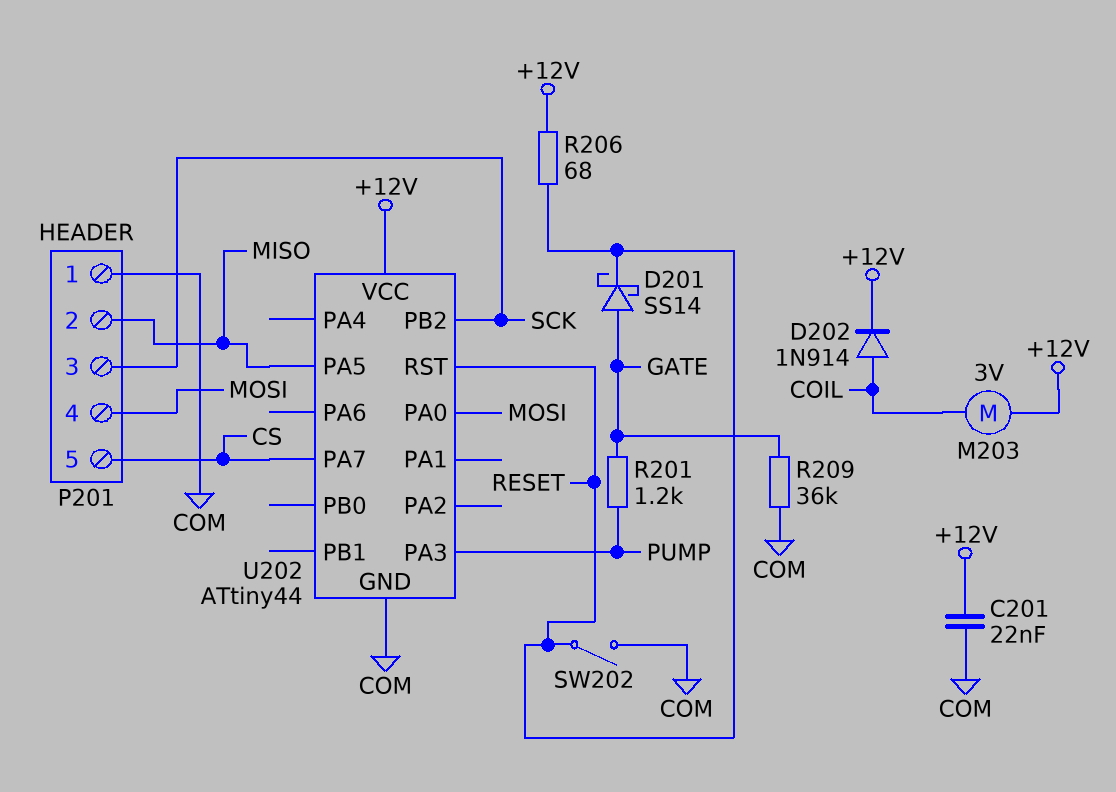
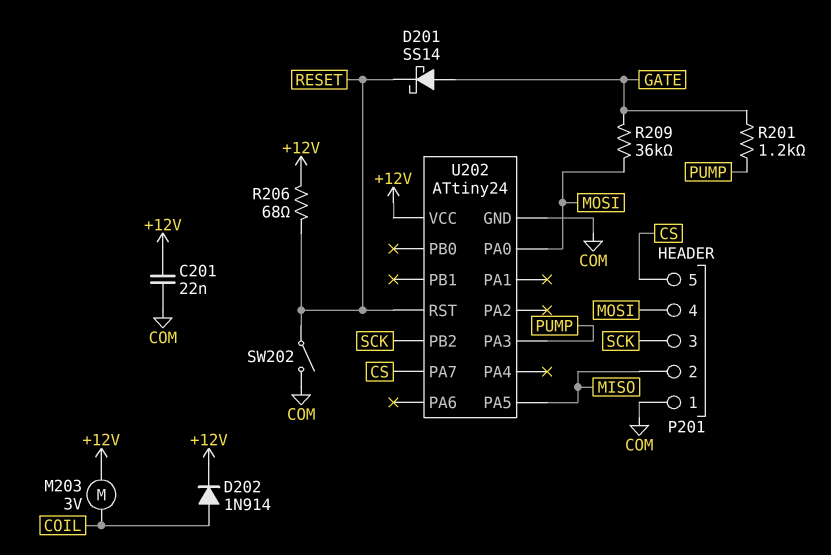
R209: 36k (COM, GATE) -> 36k (GATE, MOSI)
U202: ATtiny44 -> ATtiny24

